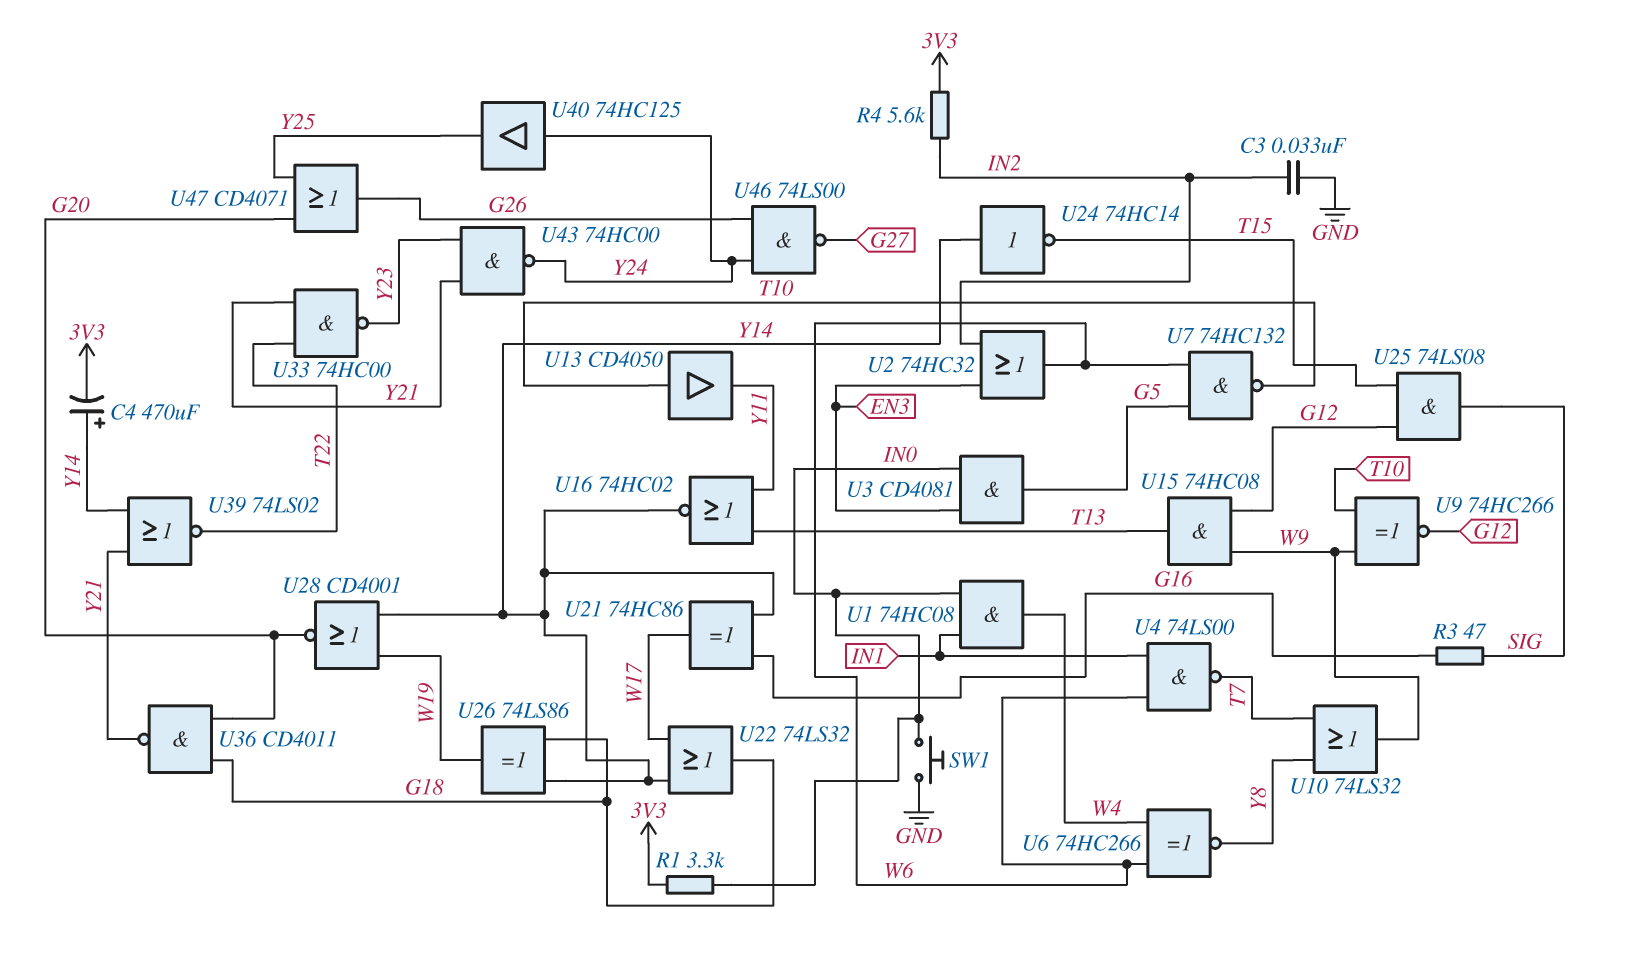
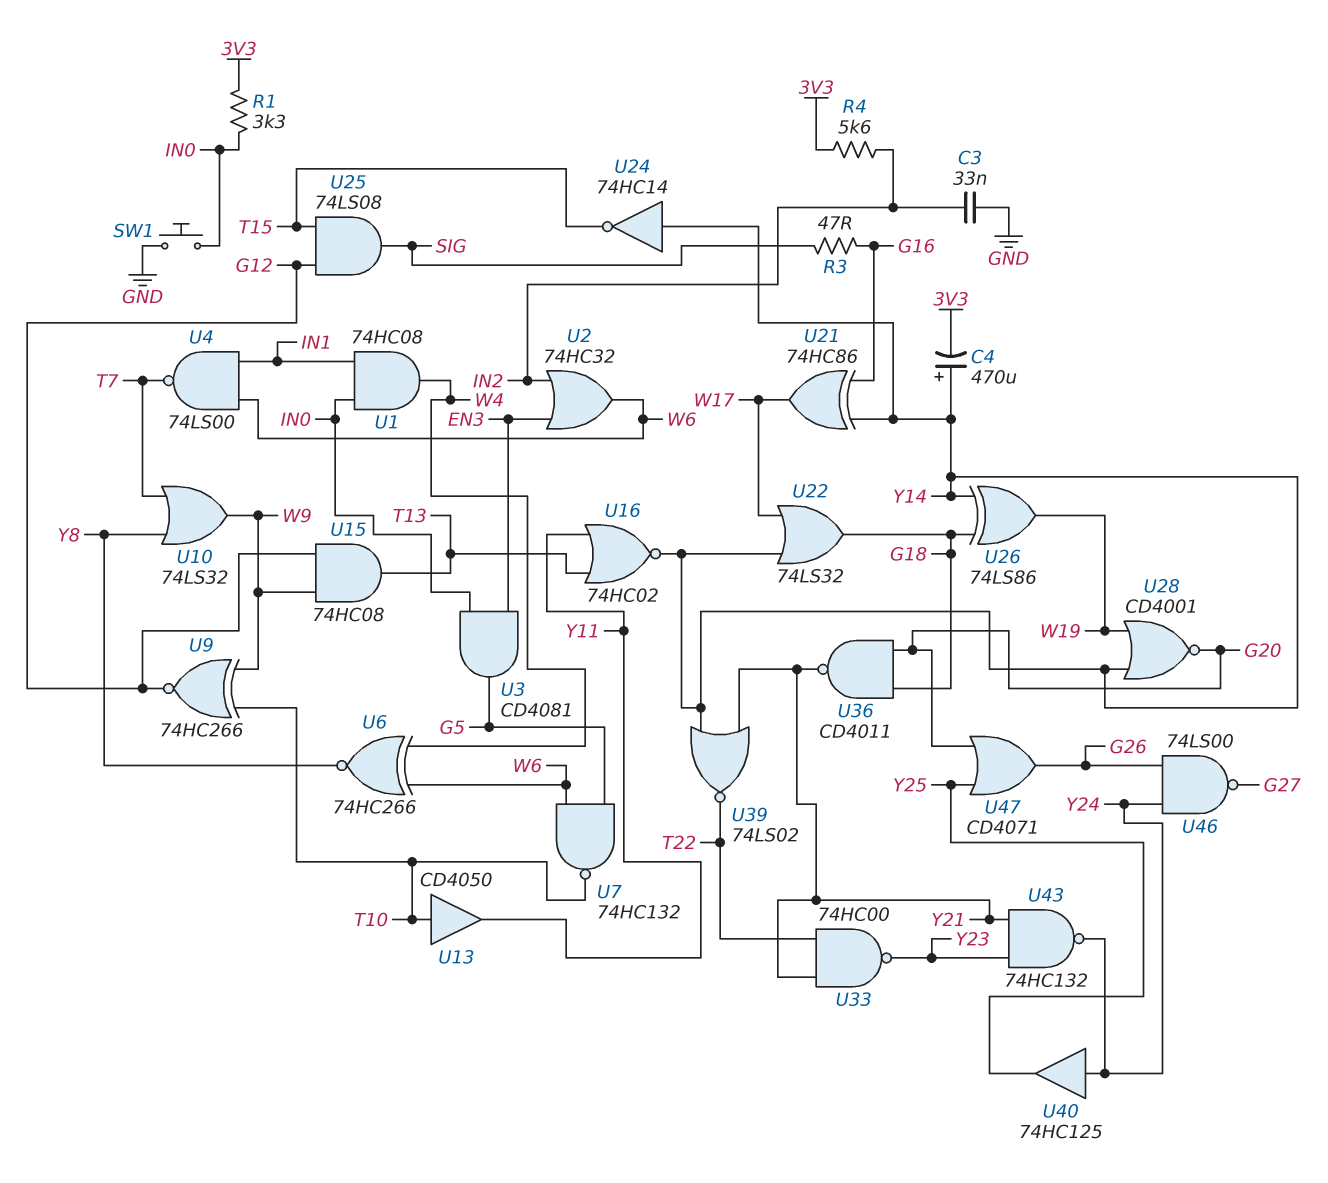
U43: NAND 74HC00 (in Y21, in Y23, out Y24) -> NAND 74HC132 (in Y21, in Y23, out Y24)

